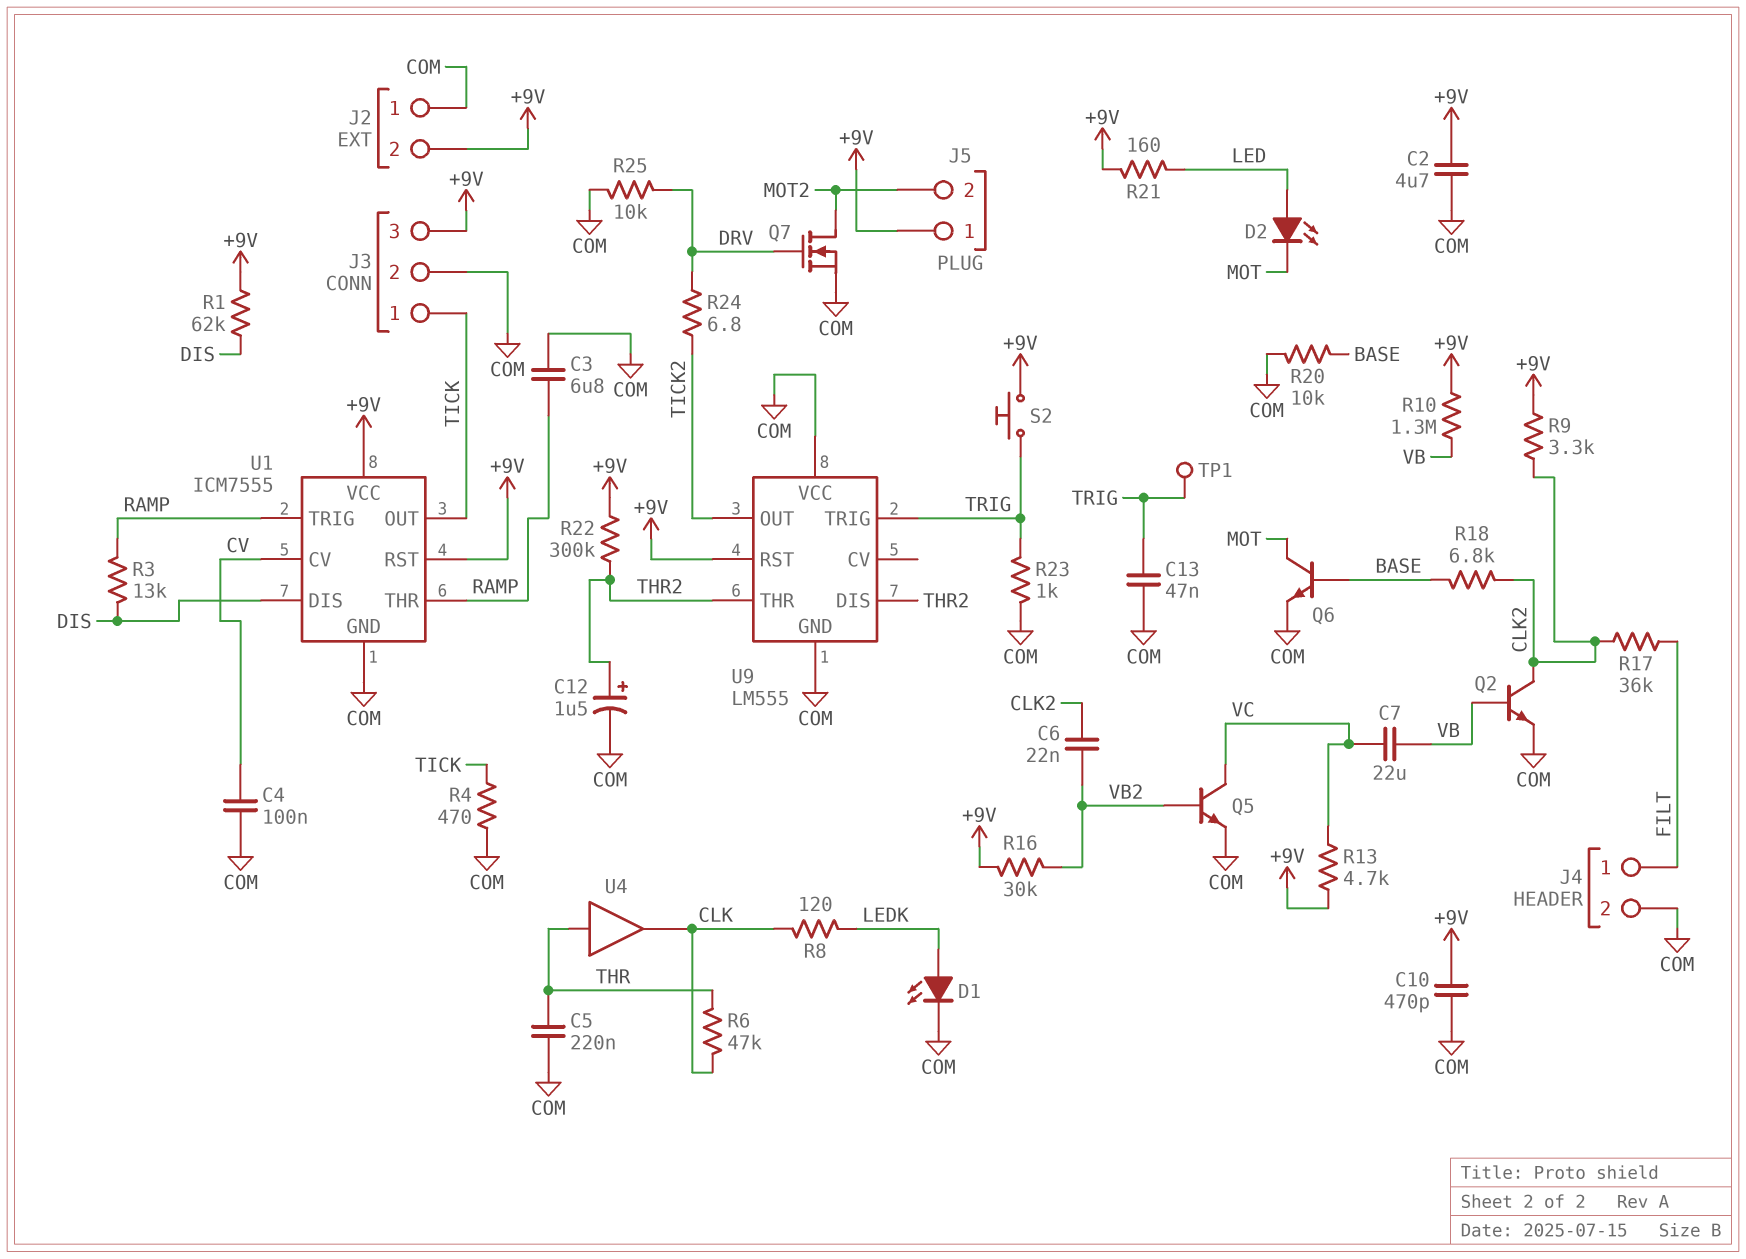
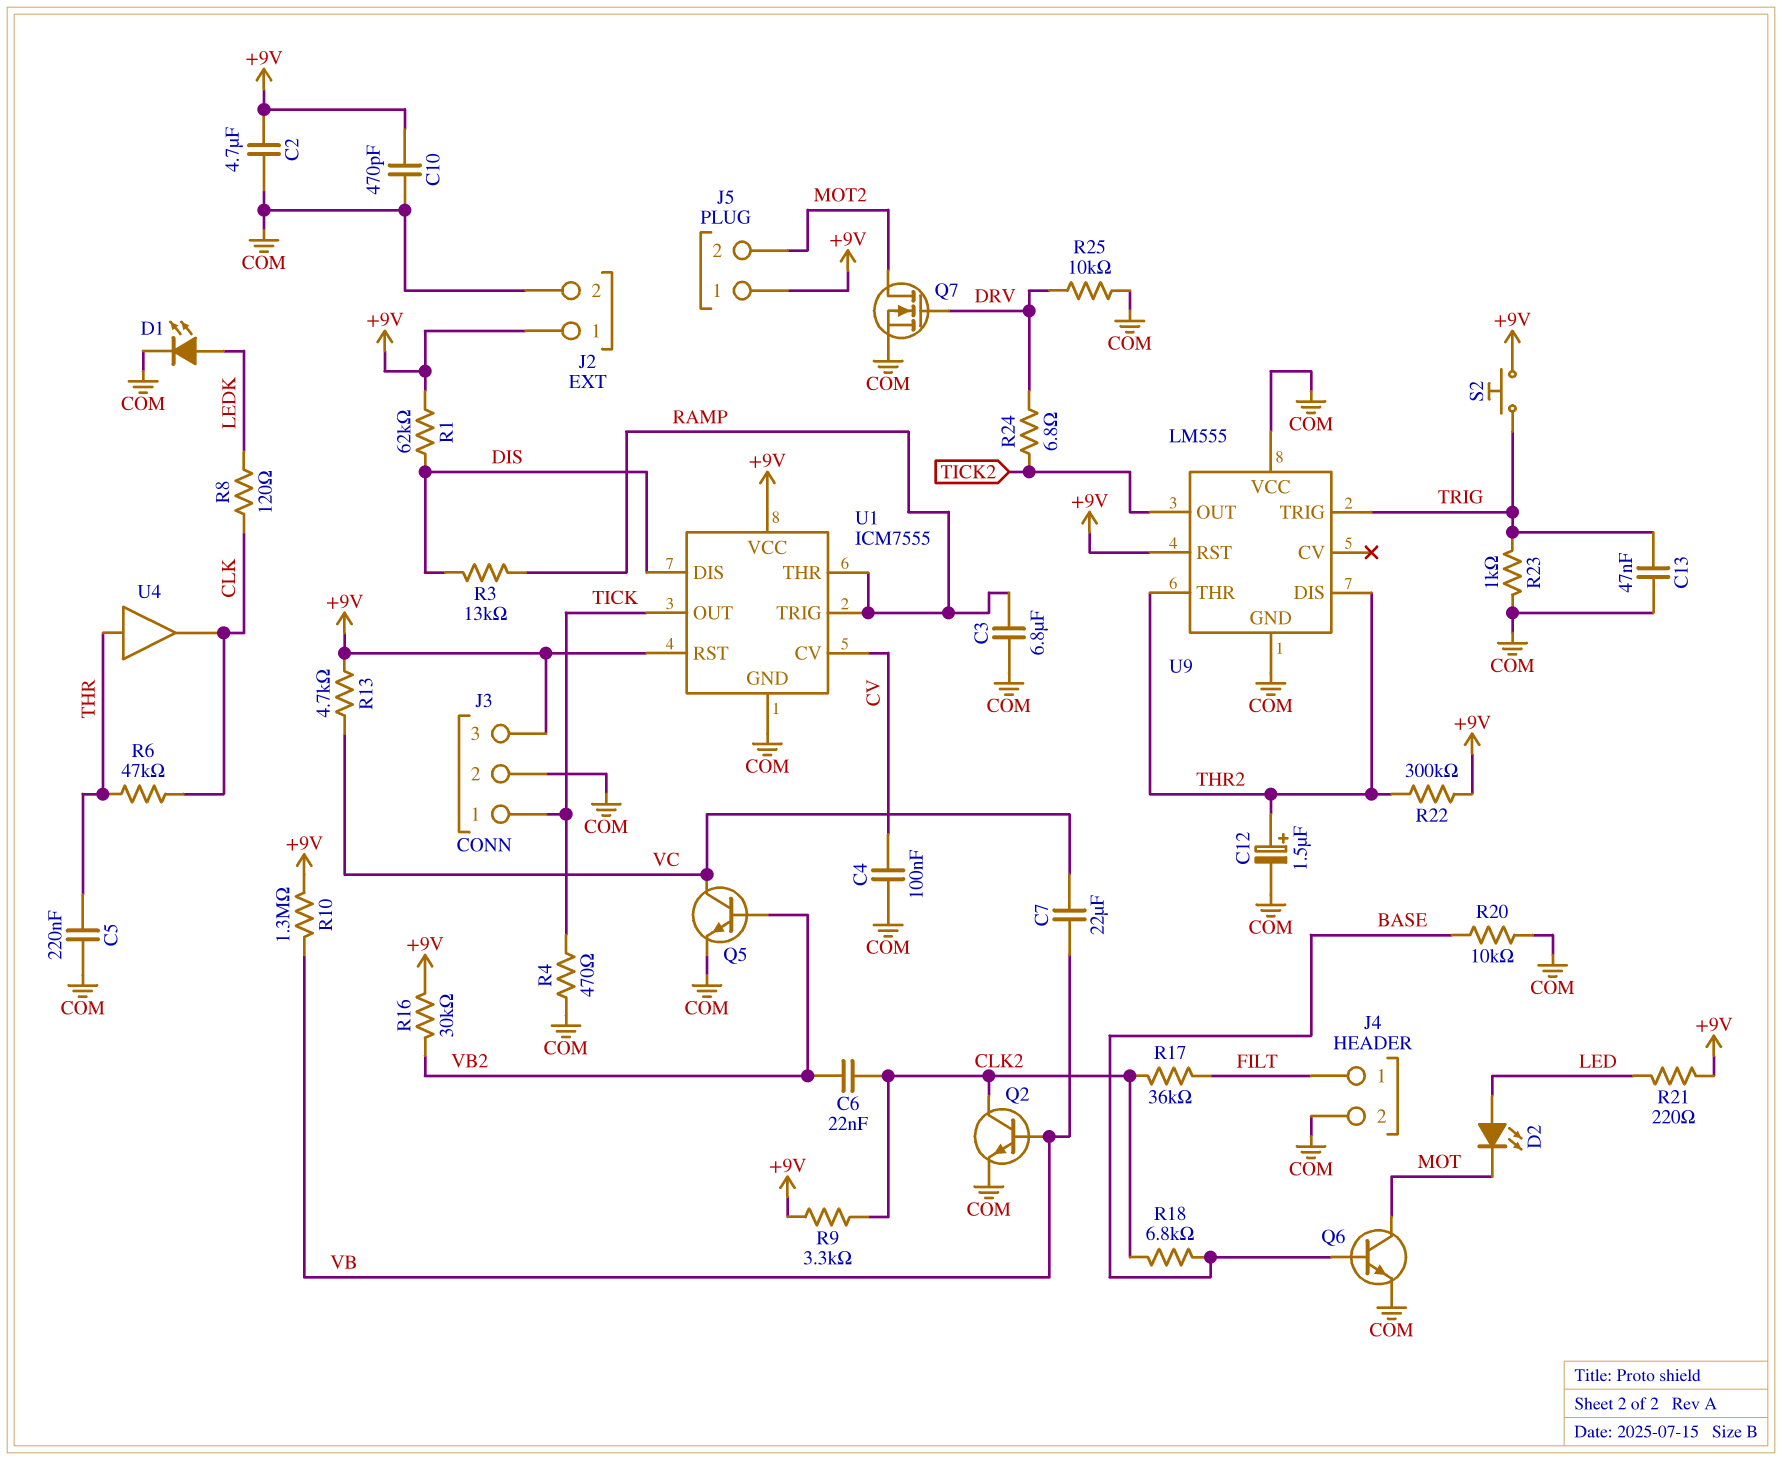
J2 pin 1: COM -> +9V
J2 pin 2: +9V -> COM
R21: 160 (+9V, LED) -> 220 (+9V, LED)
TP1: test point (TRIG) -> none

